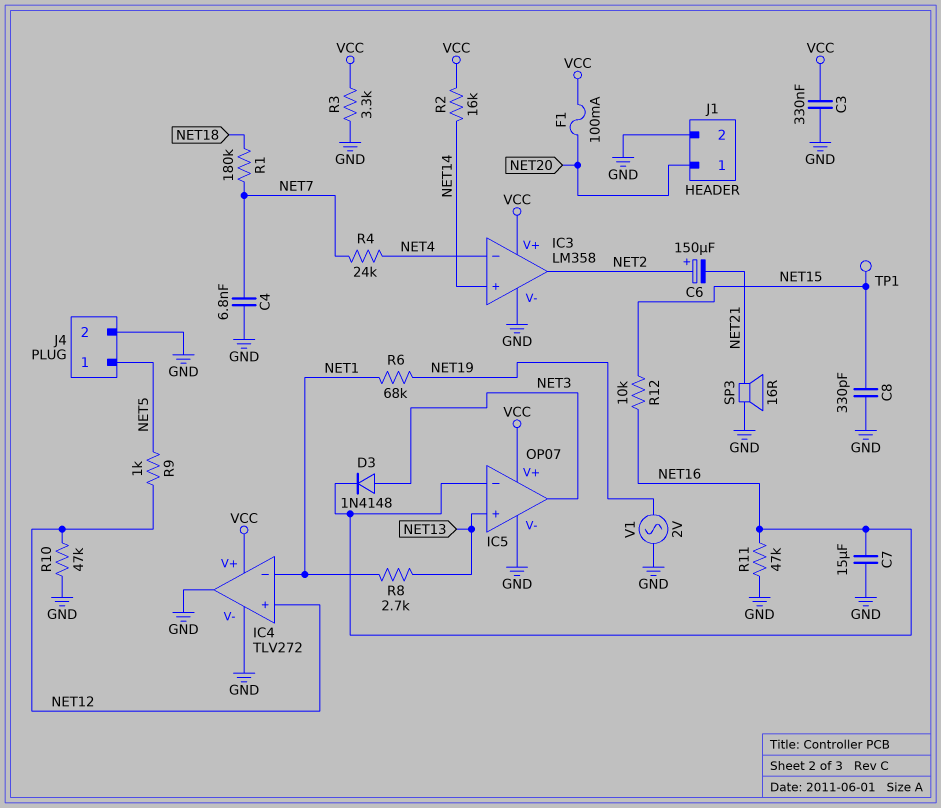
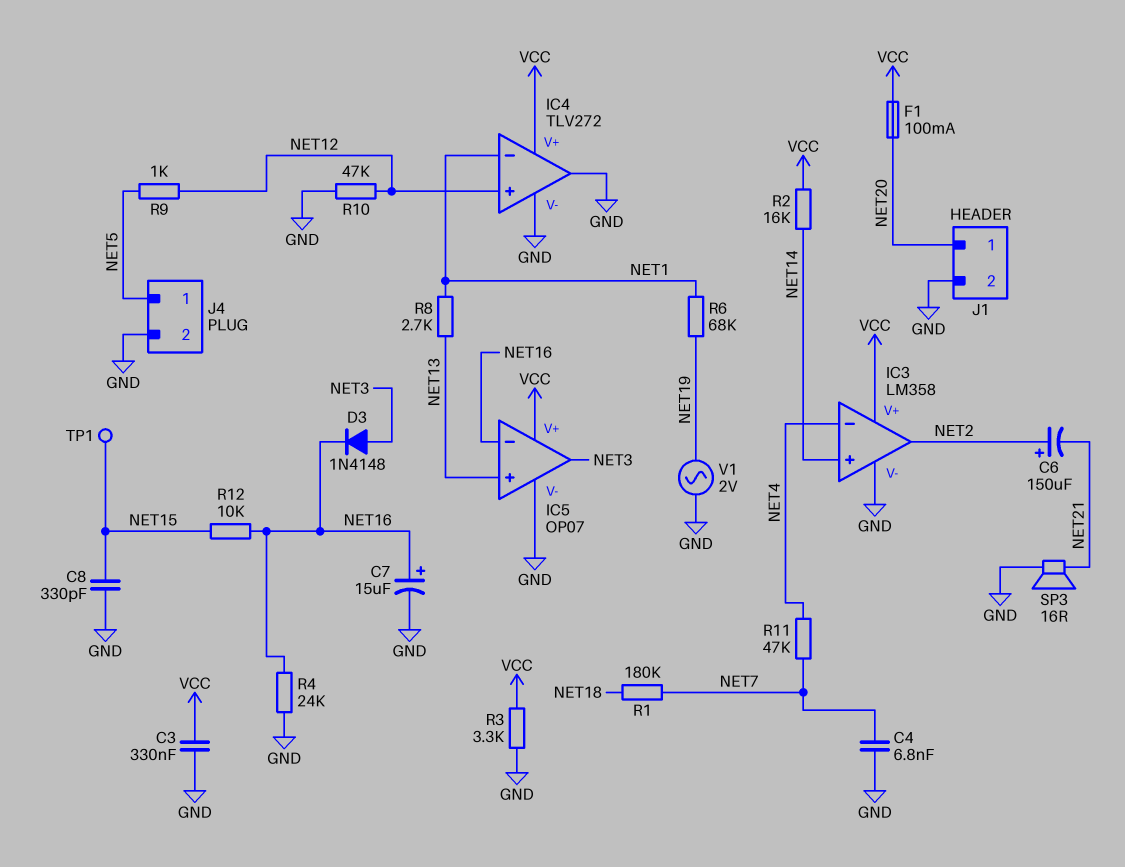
C7: 15uF (GND, NET16) -> 15uF (plus NET16, minus GND)
R4: 24k (NET4, NET7) -> 24k (GND, NET16)
R11: 47k (GND, NET16) -> 47k (NET4, NET7)

